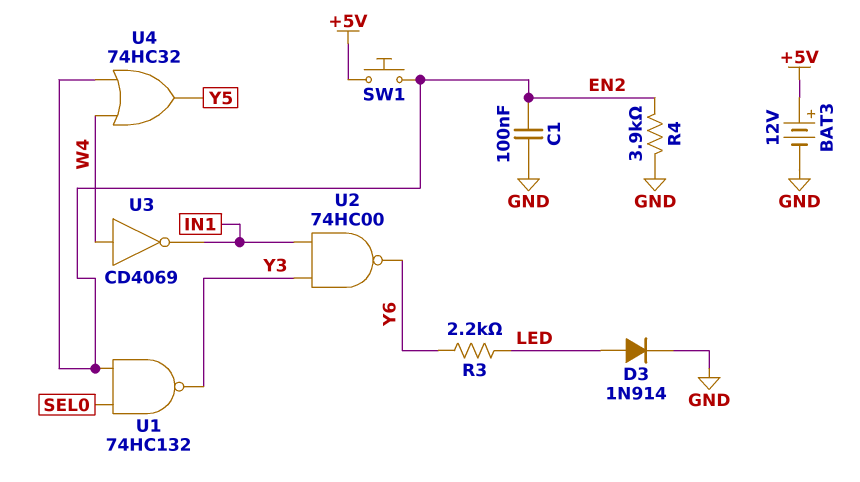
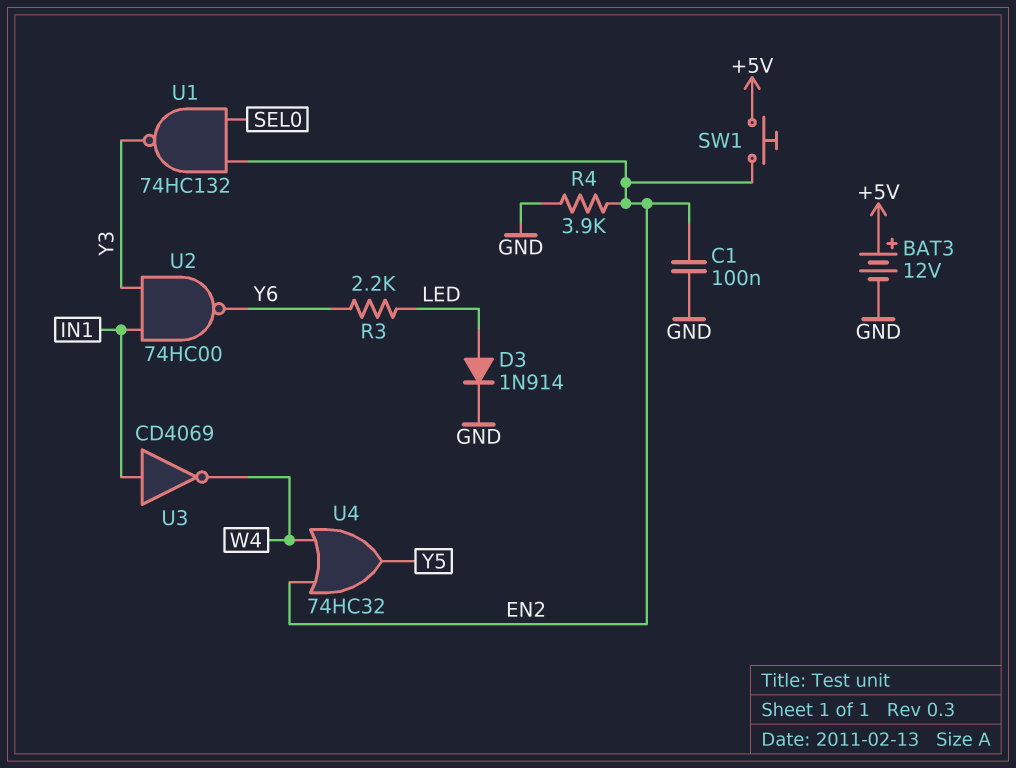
U3: NOT CD4069 (in W4, out IN1) -> NOT CD4069 (in IN1, out W4)

